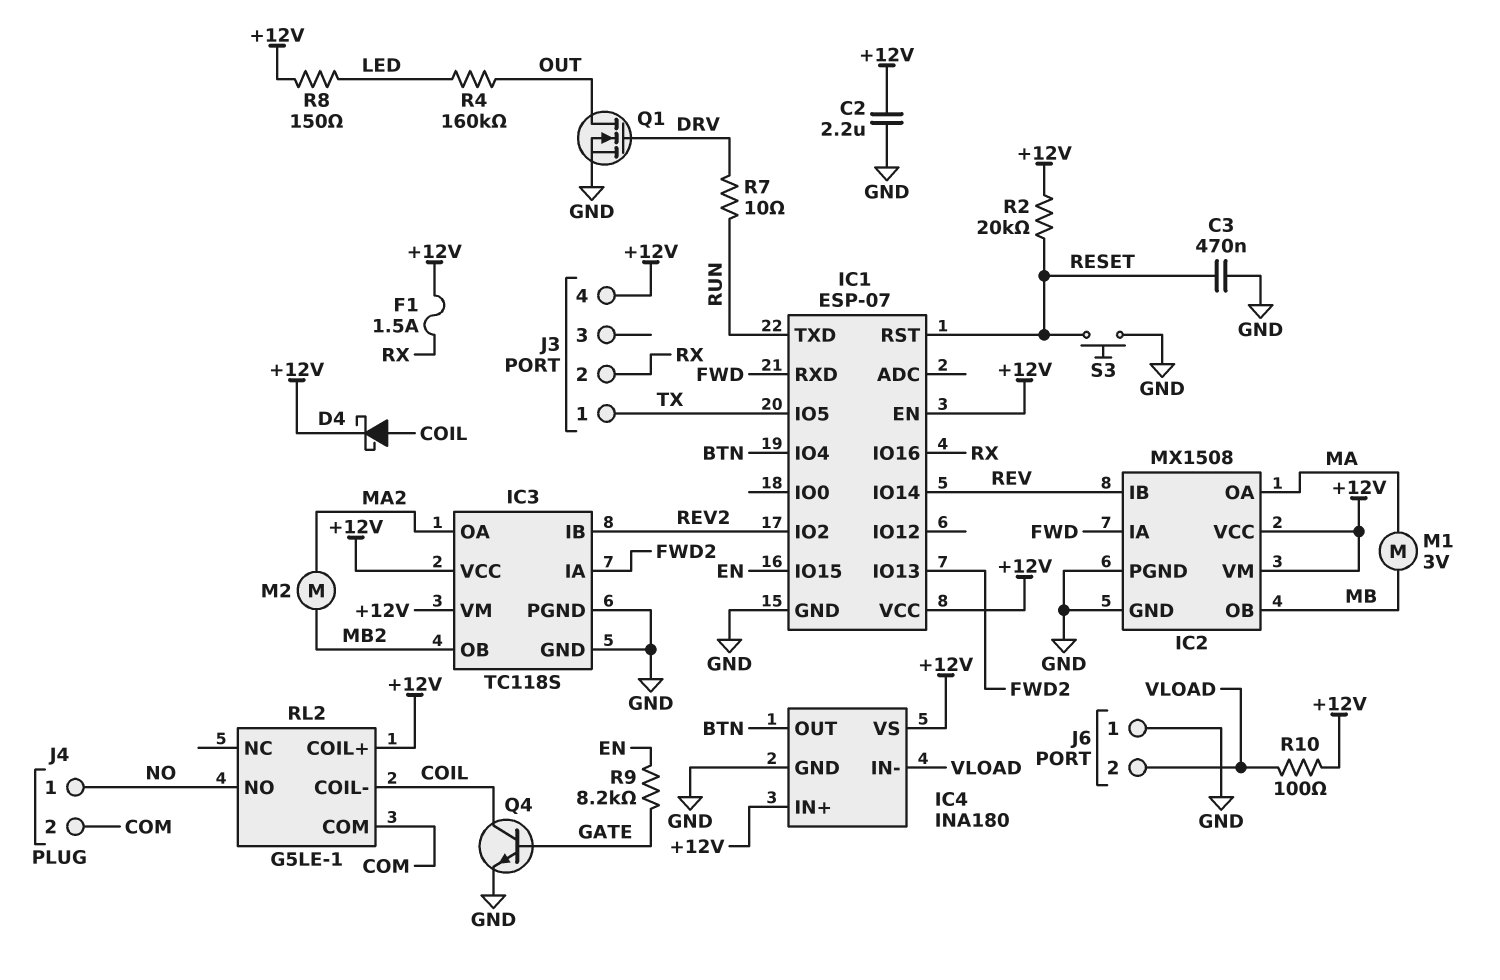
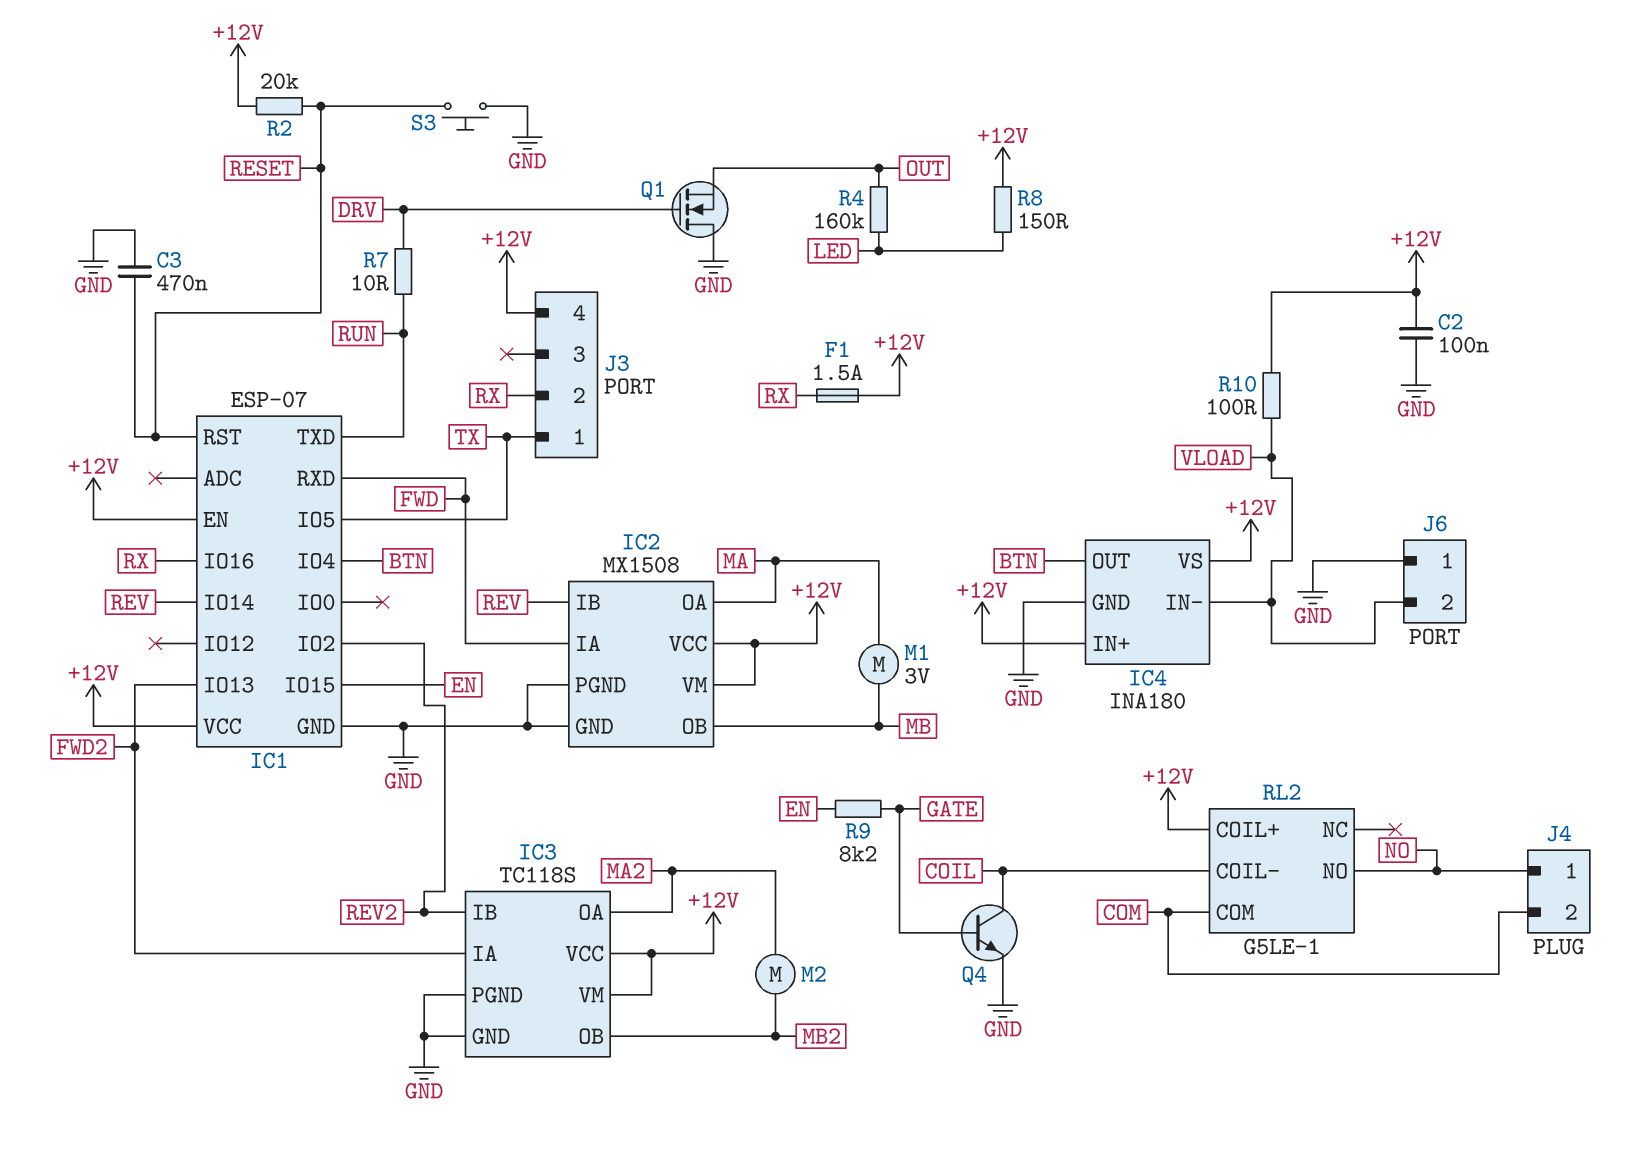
C2: 2.2uF (+12V, GND) -> 100nF (+12V, GND)
D4: schottky (A COIL, K +12V) -> none
Q1: NMOS (G DRV, D OUT, S GND) -> NMOS (G DRV, D GND, S OUT)

